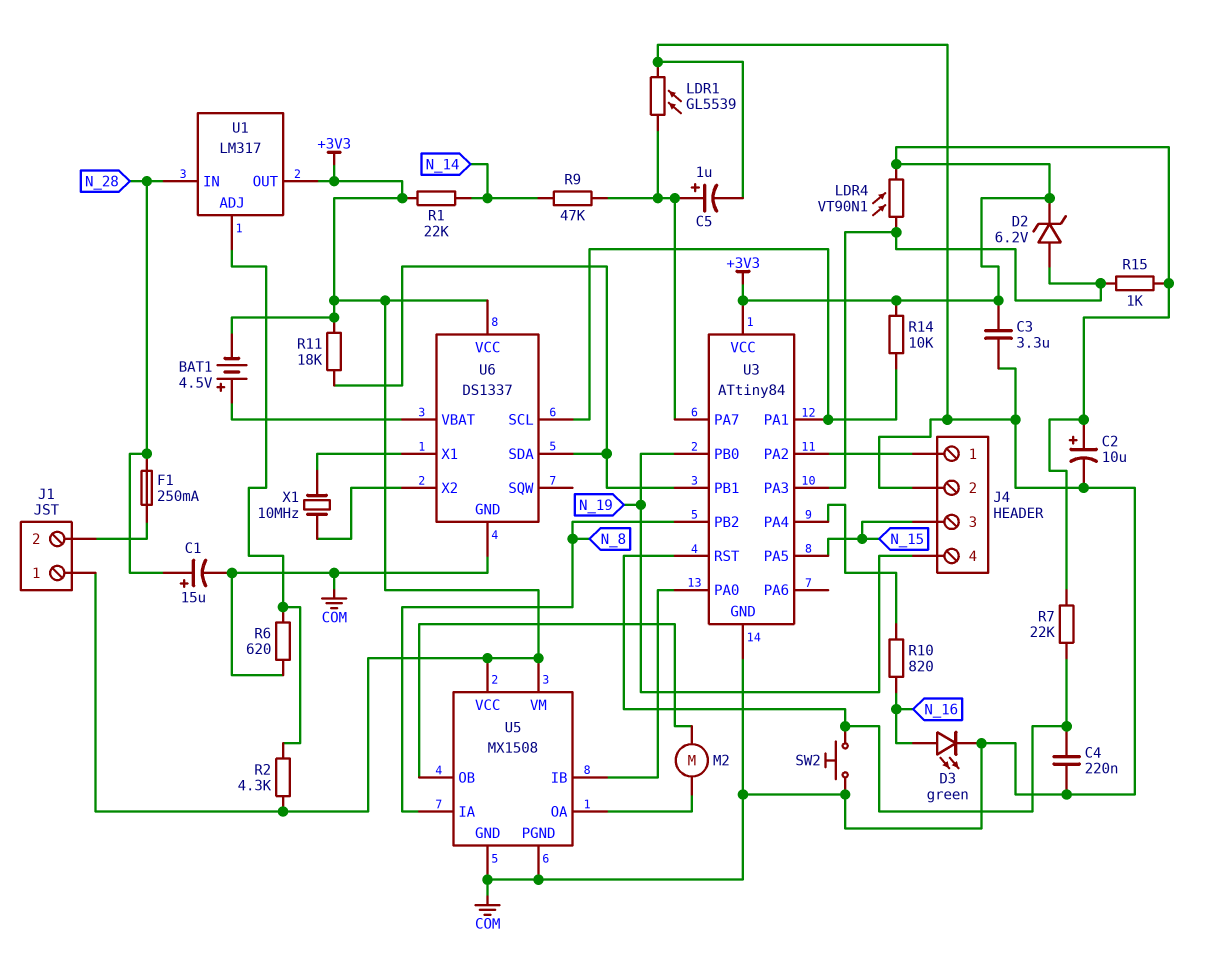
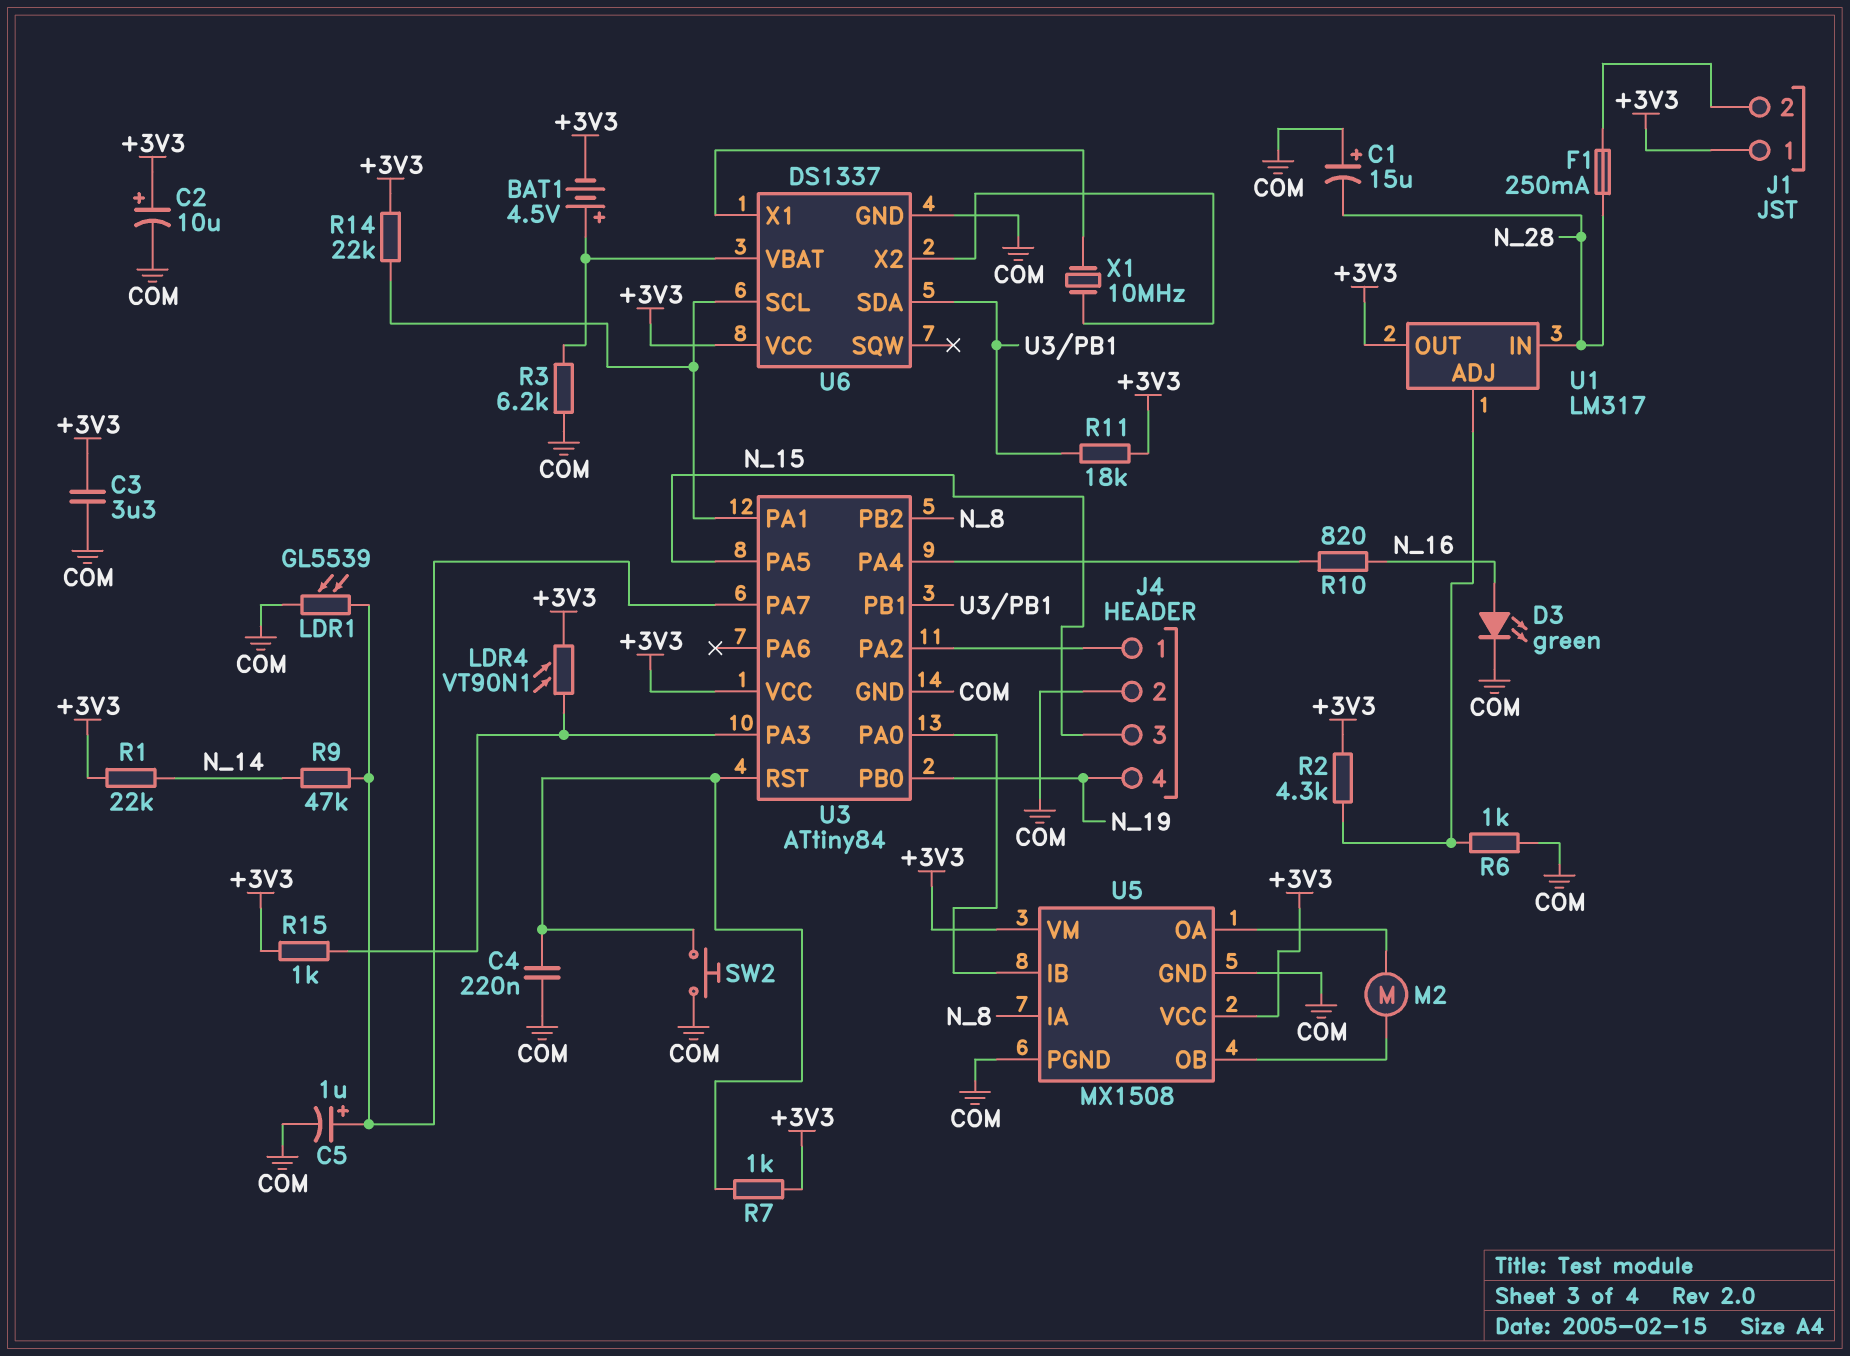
C1: 15uF (plus N_28, minus COM) -> 15uF (plus COM, minus N_28)
D2: zener 6.2V (A U3/PA3, K +3V3) -> none
R3: none -> 6.2k (COM, U6/VBAT)
R6: 620 (COM, U1/ADJ) -> 1k (COM, U1/ADJ)
R7: 22k (+3V3, U3/RST) -> 1k (+3V3, U3/RST)
R14: 10k (+3V3, U3/PA1) -> 22k (+3V3, U3/PA1)

